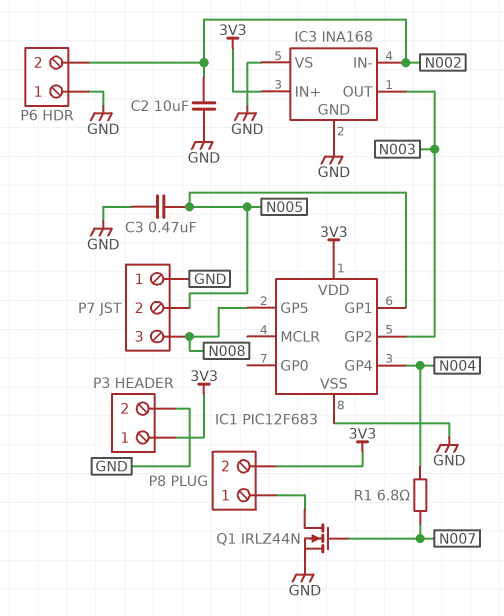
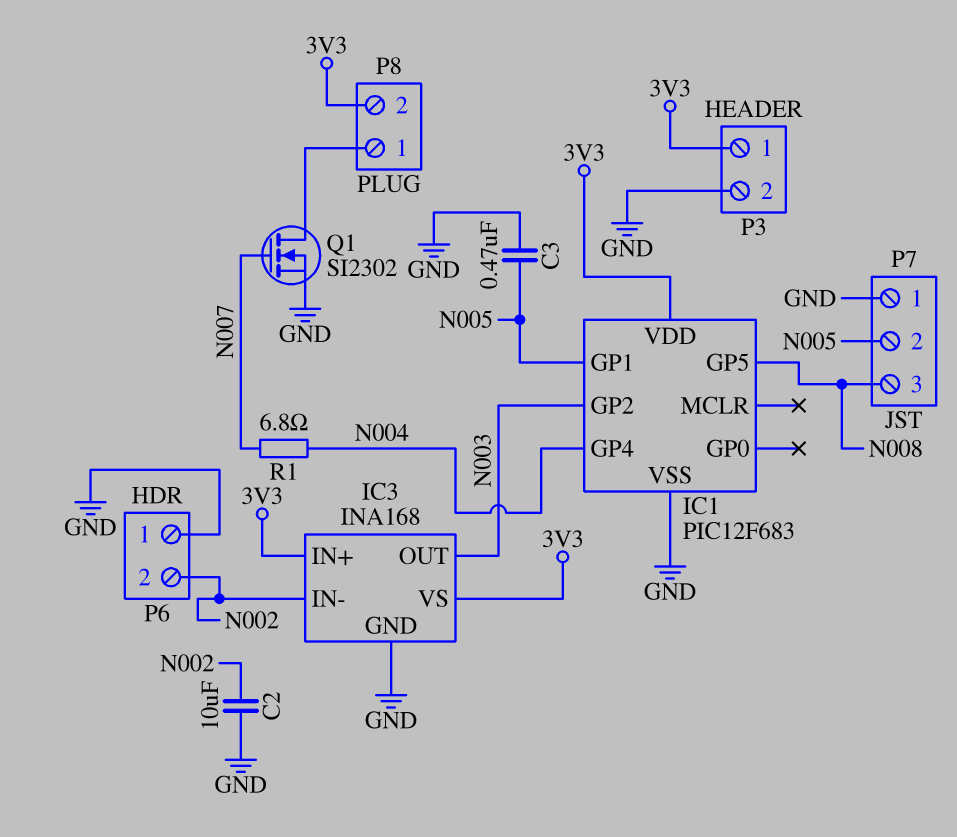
IC3 pin VS: GND -> 3V3
Q1: NMOS IRLZ44N (G N007, D P8/1, S GND) -> NMOS SI2302 (G N007, D P8/1, S GND)

